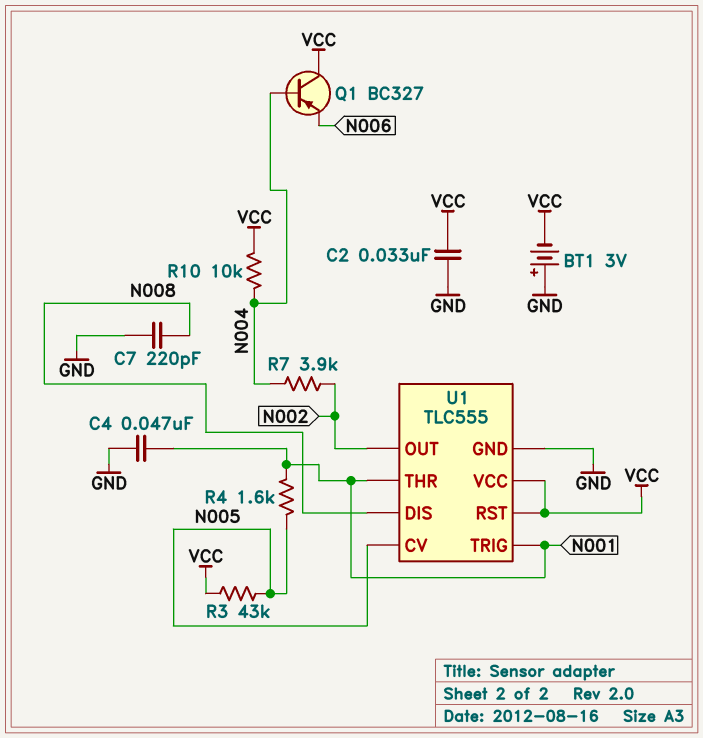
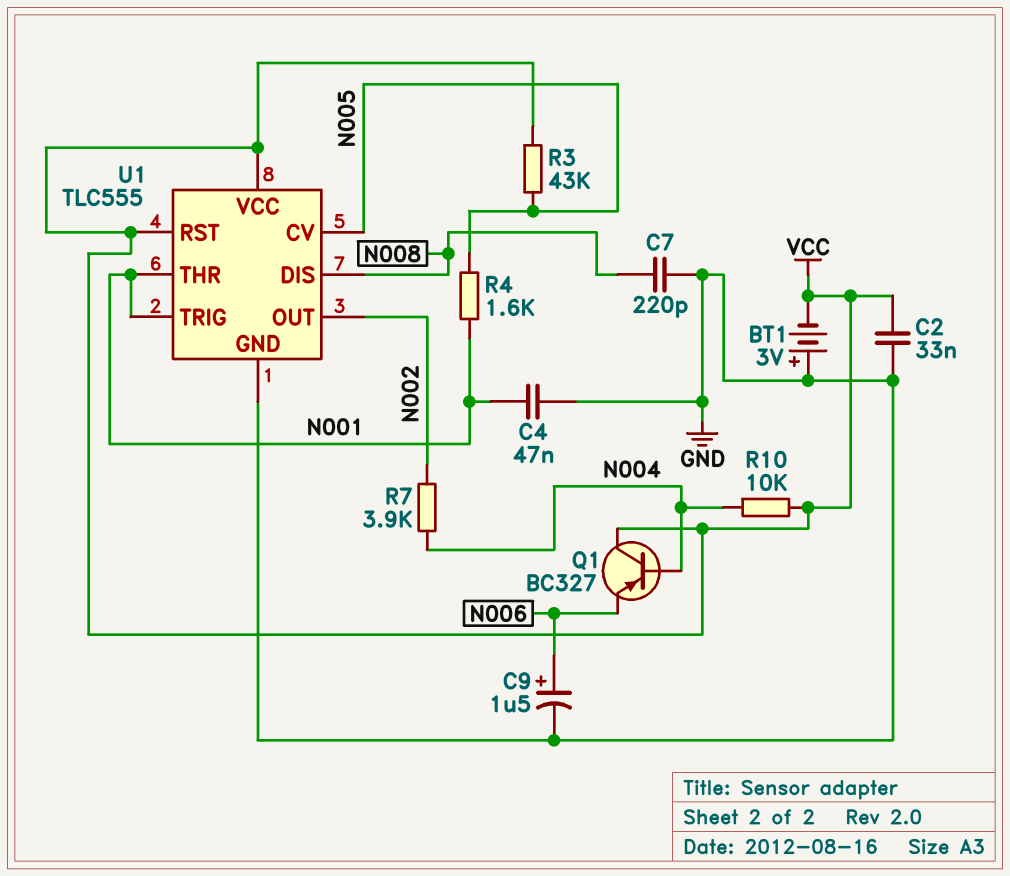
C9: none -> 1.5uF (plus N006, minus GND)

